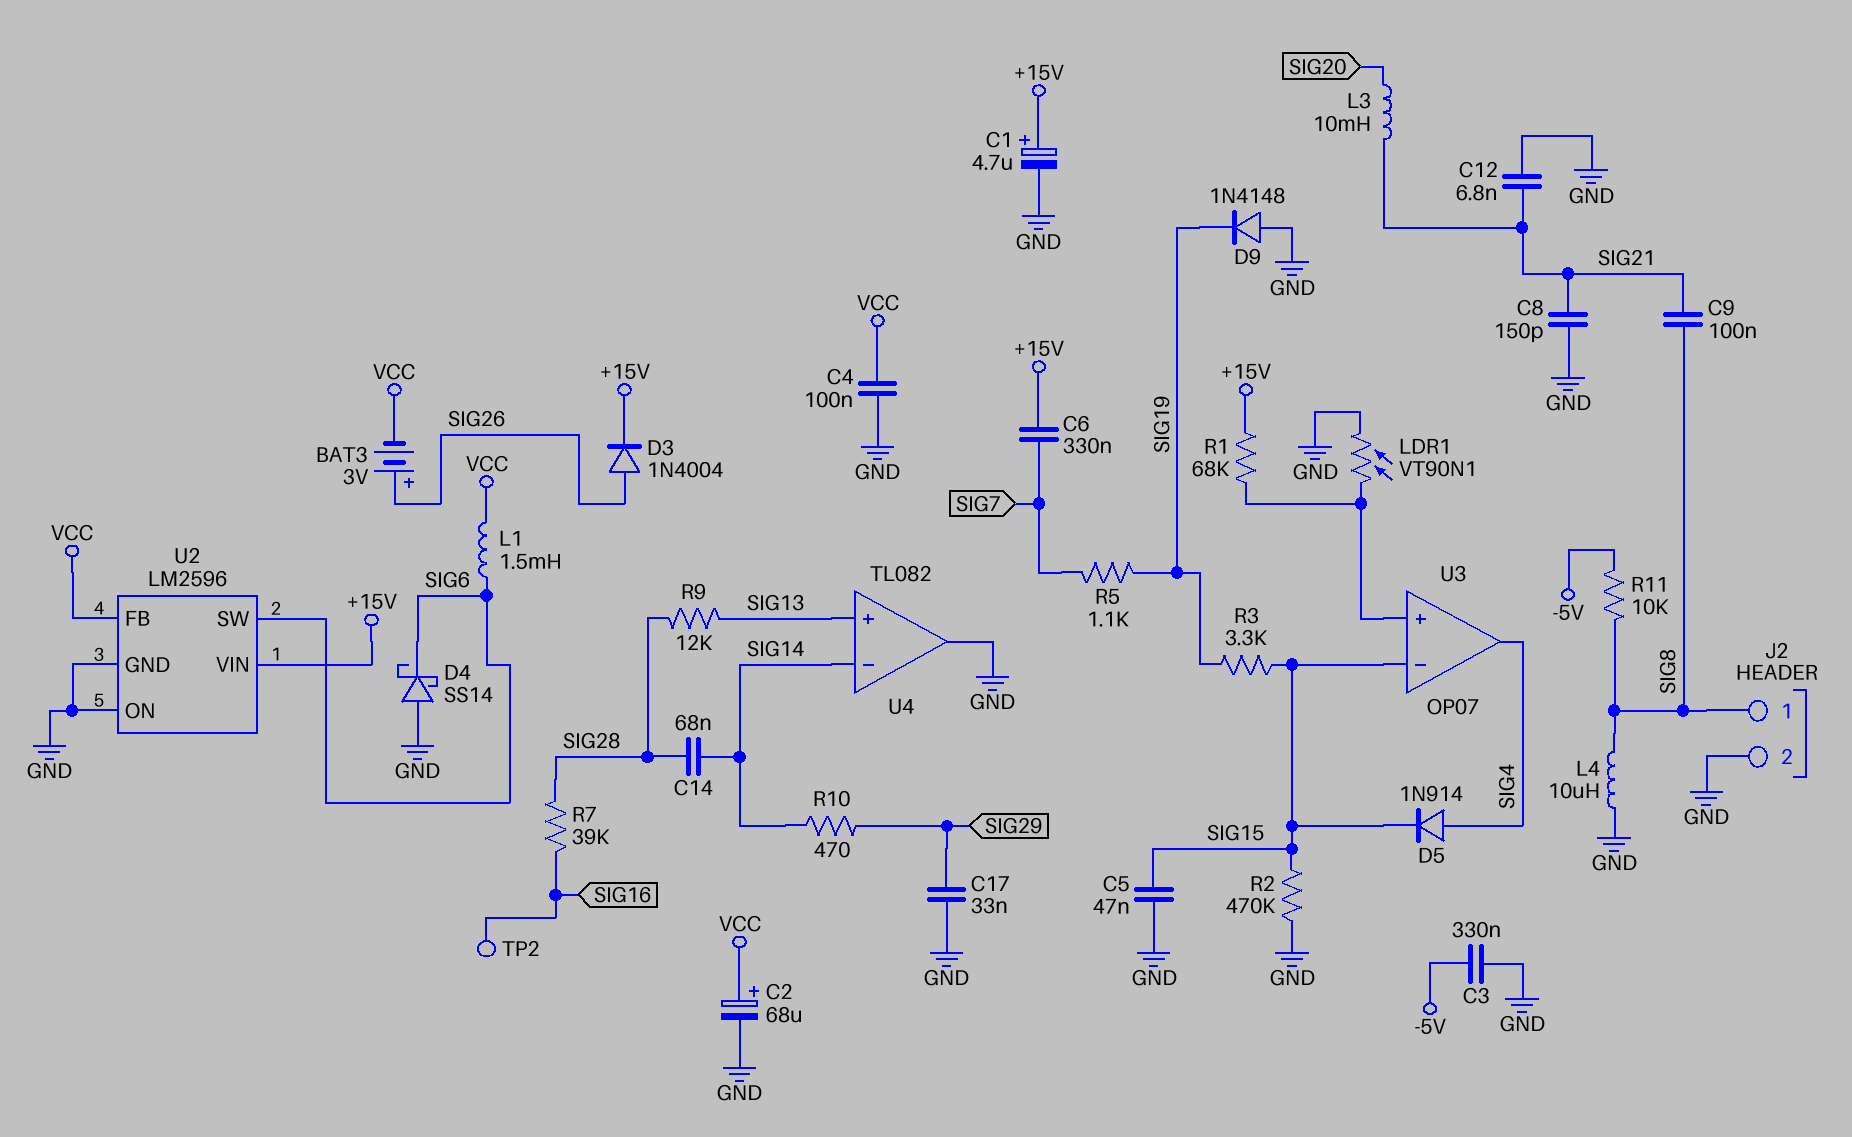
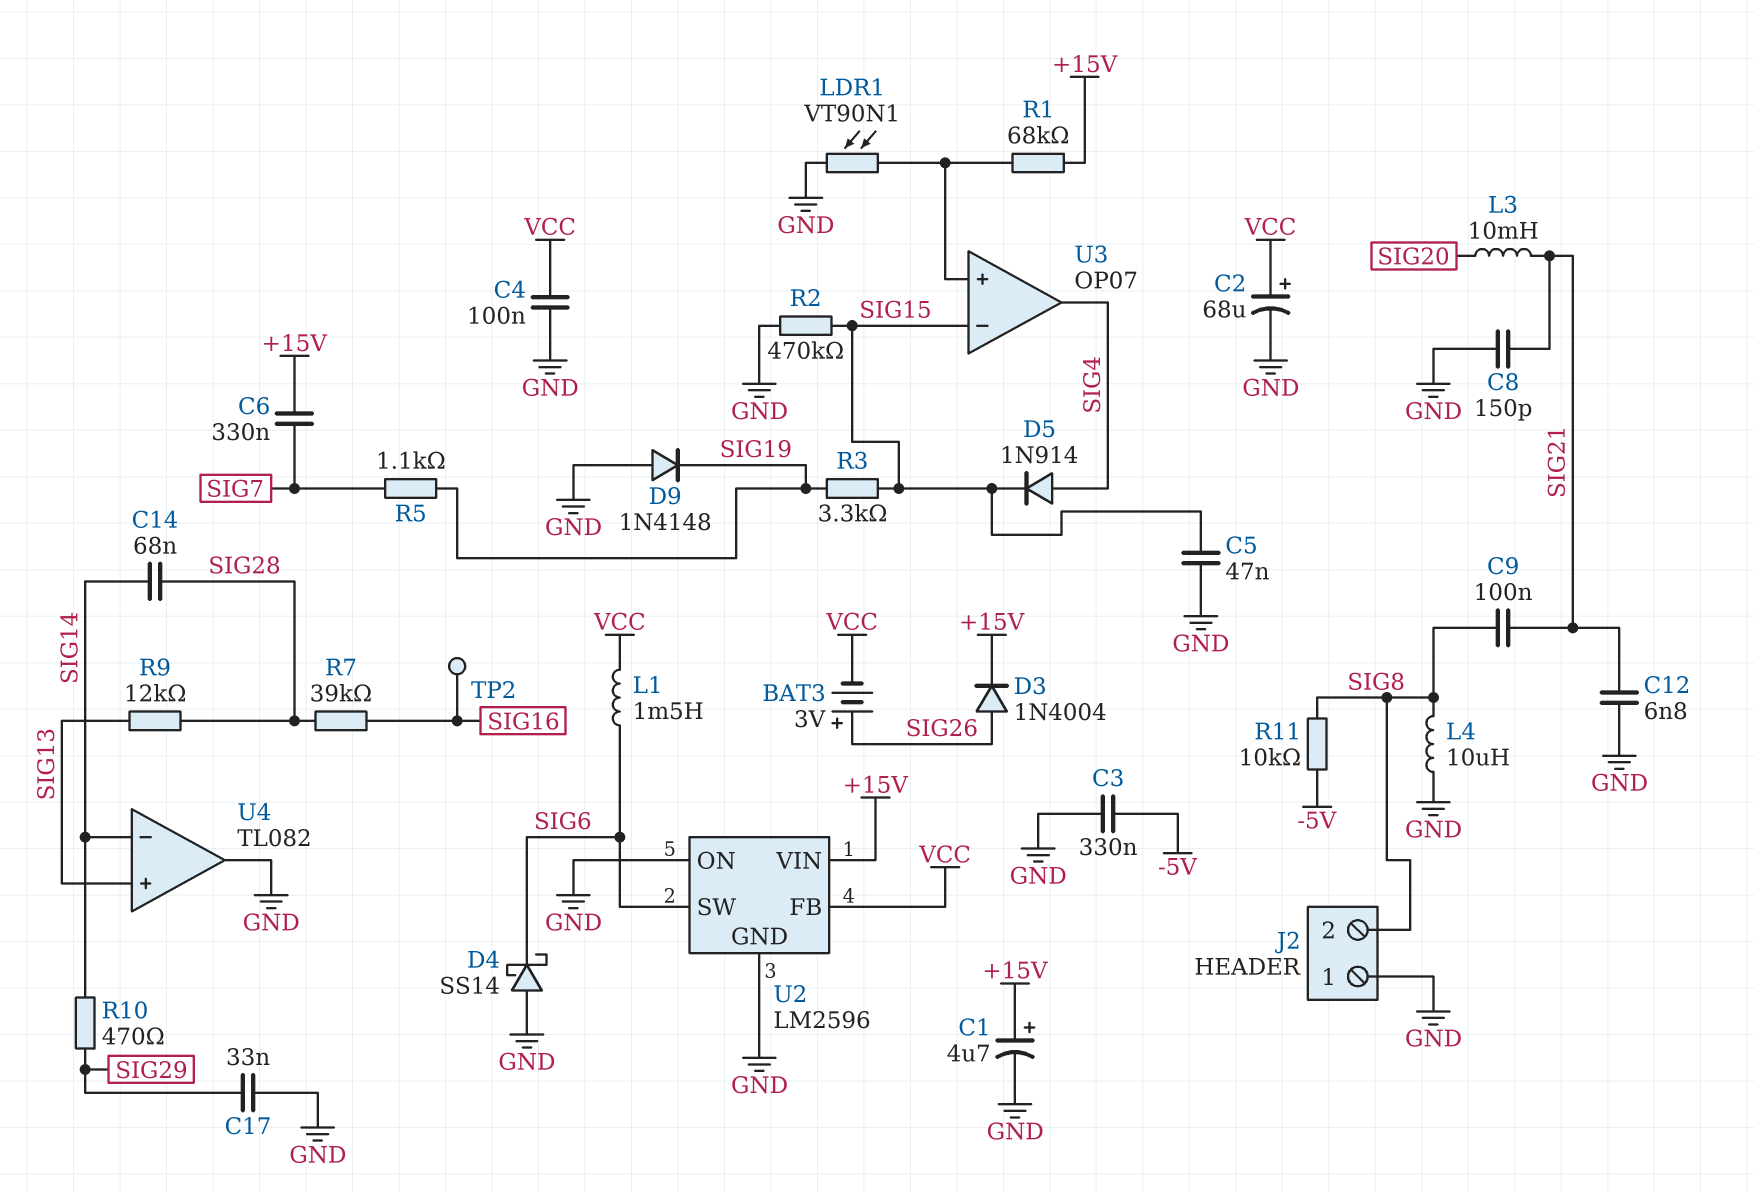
J2 pin 1: SIG8 -> GND
J2 pin 2: GND -> SIG8

